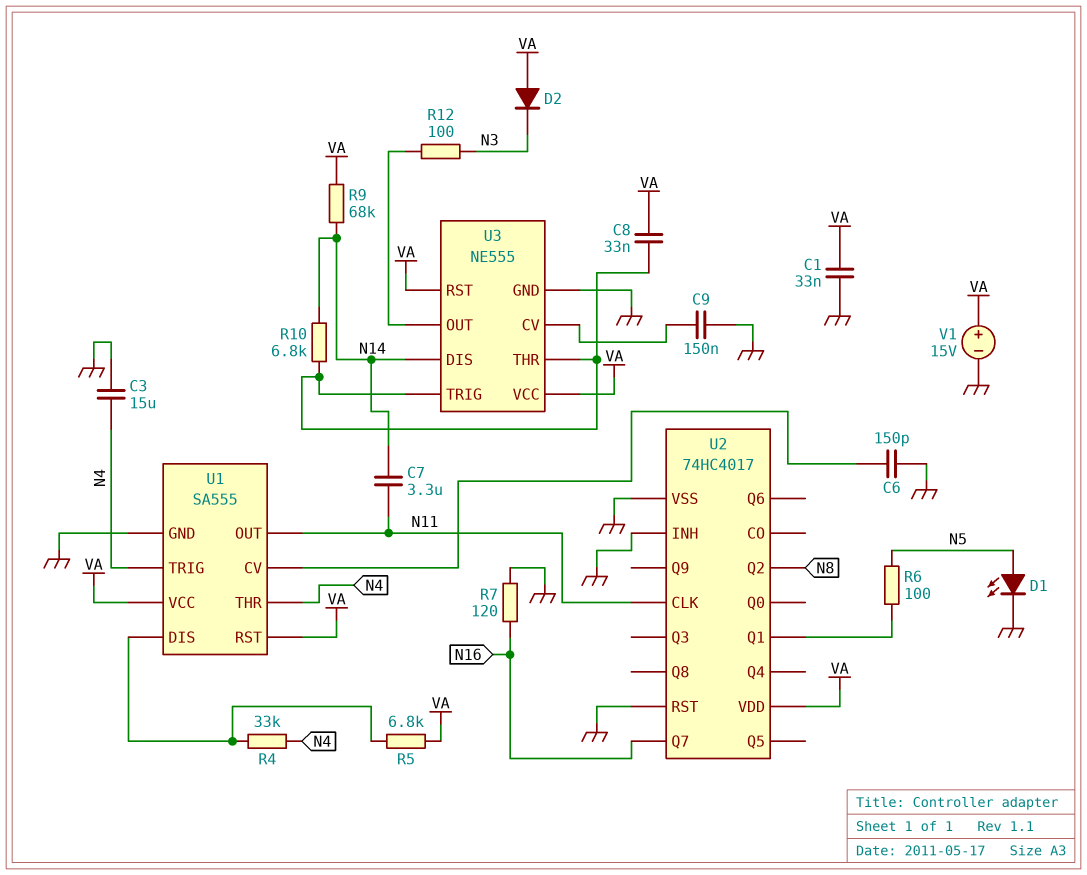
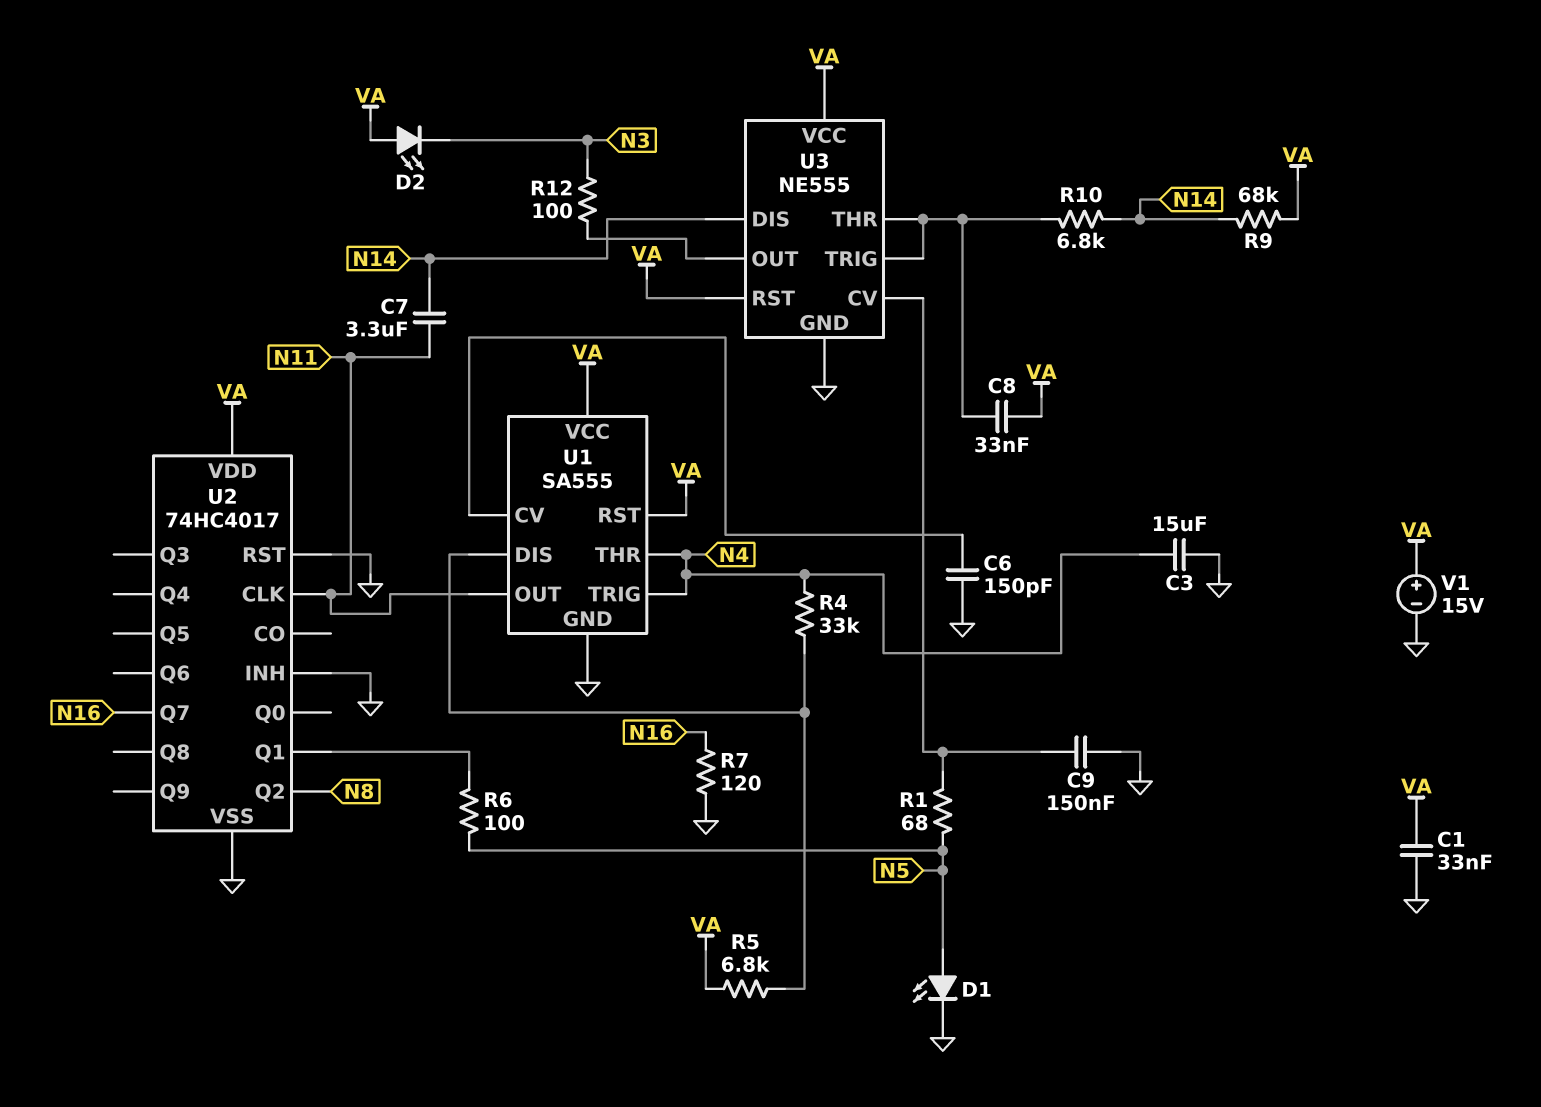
D2: diode (A VA, K N3) -> LED (A VA, K N3)
R1: none -> 68 (N5, U3/CV)

